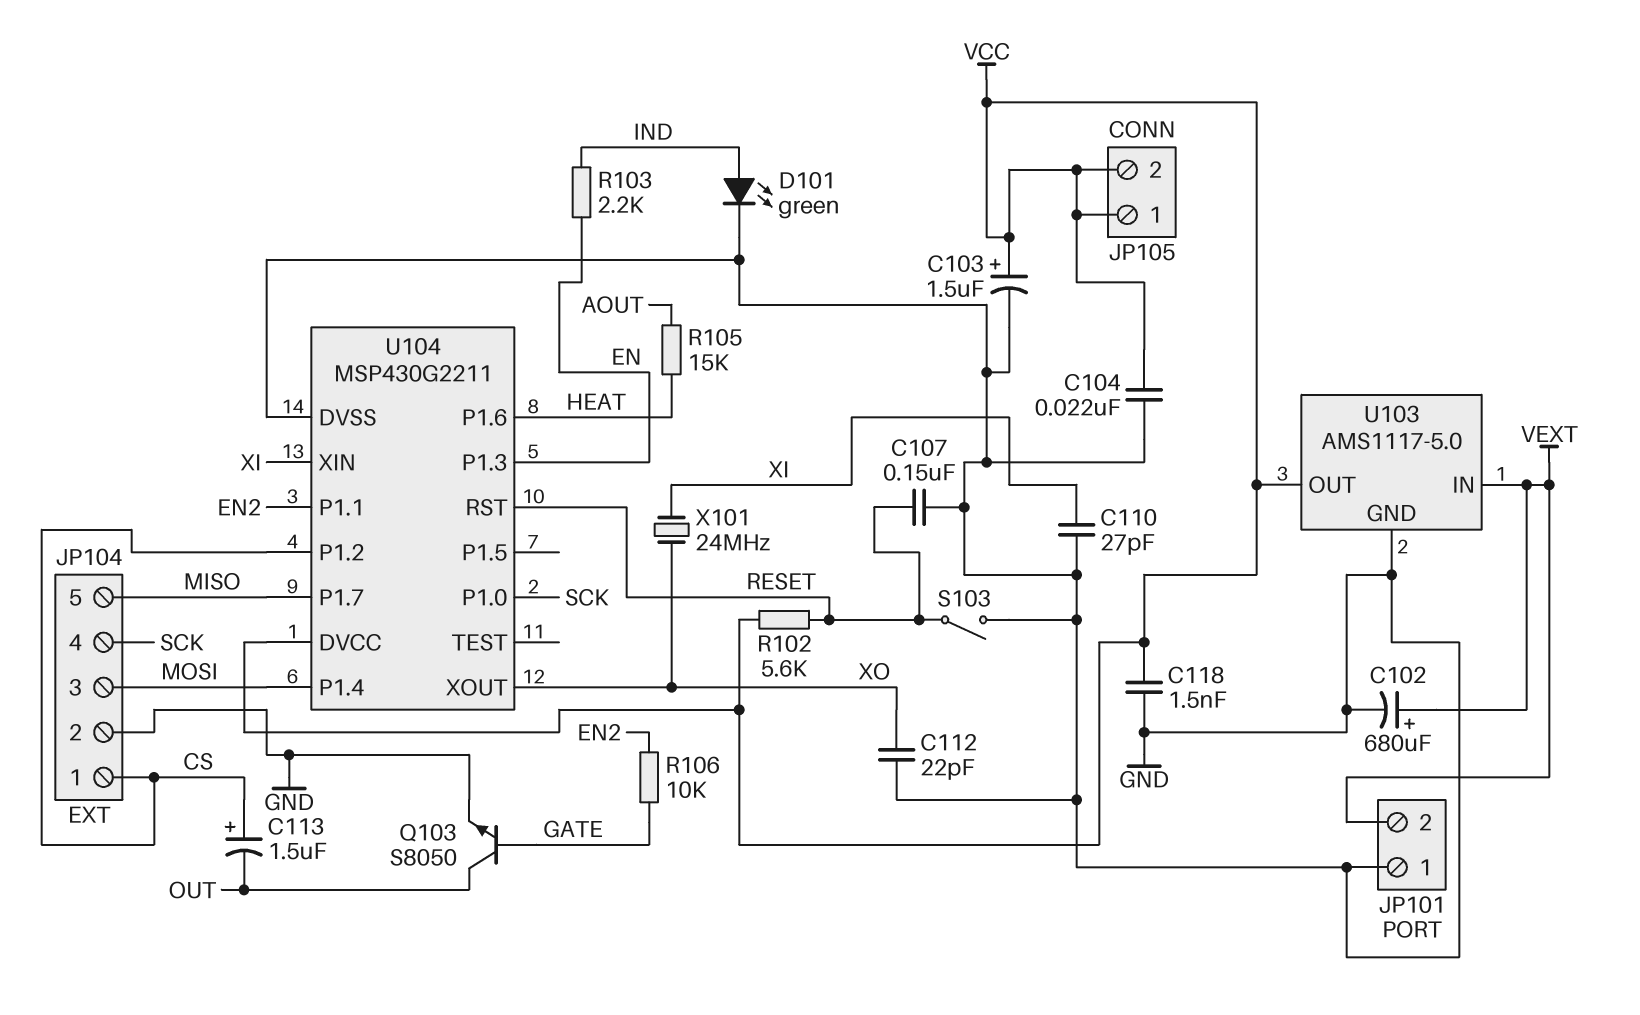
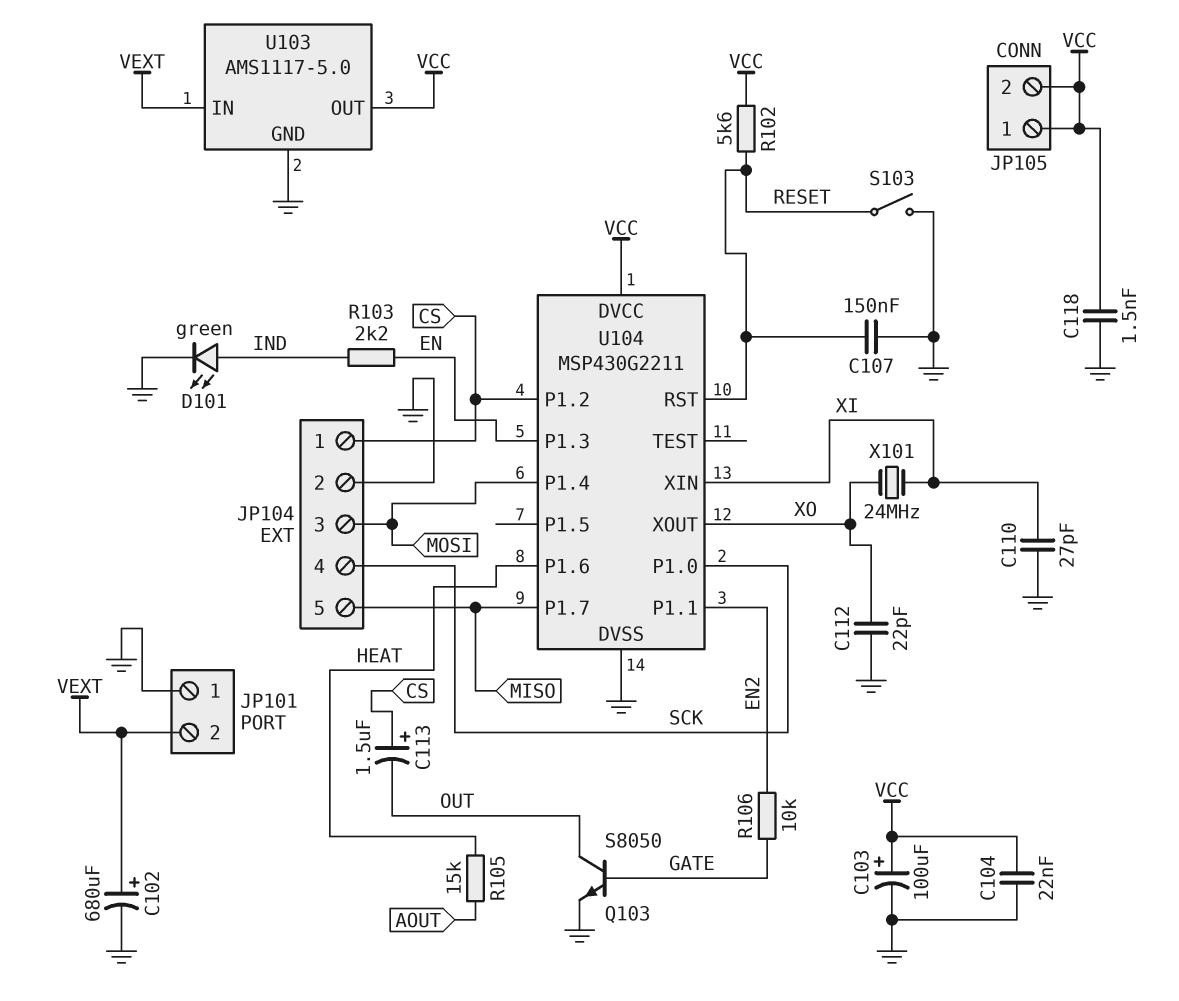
C103: 1.5uF (plus VCC, minus GND) -> 100uF (plus VCC, minus GND)

